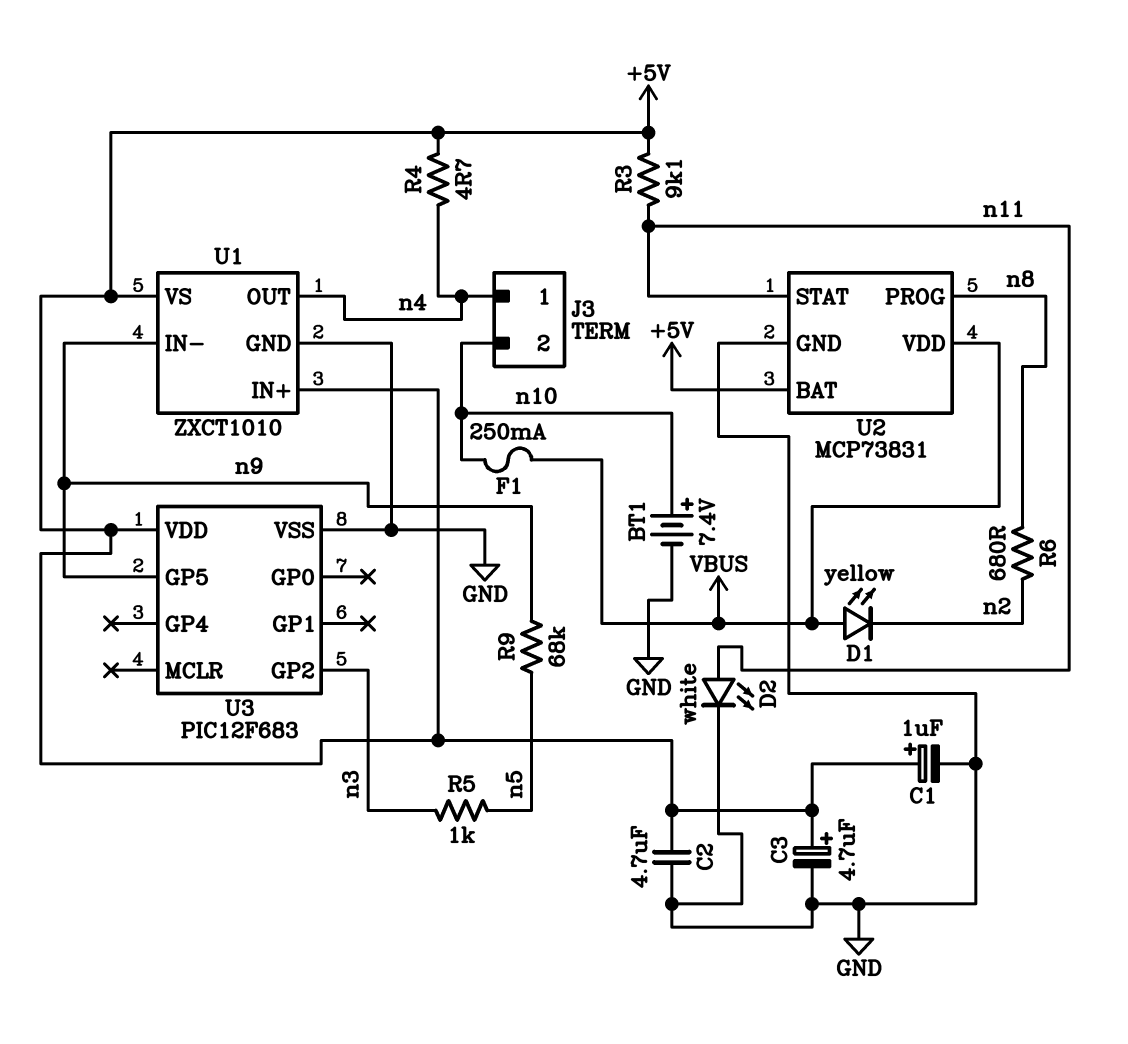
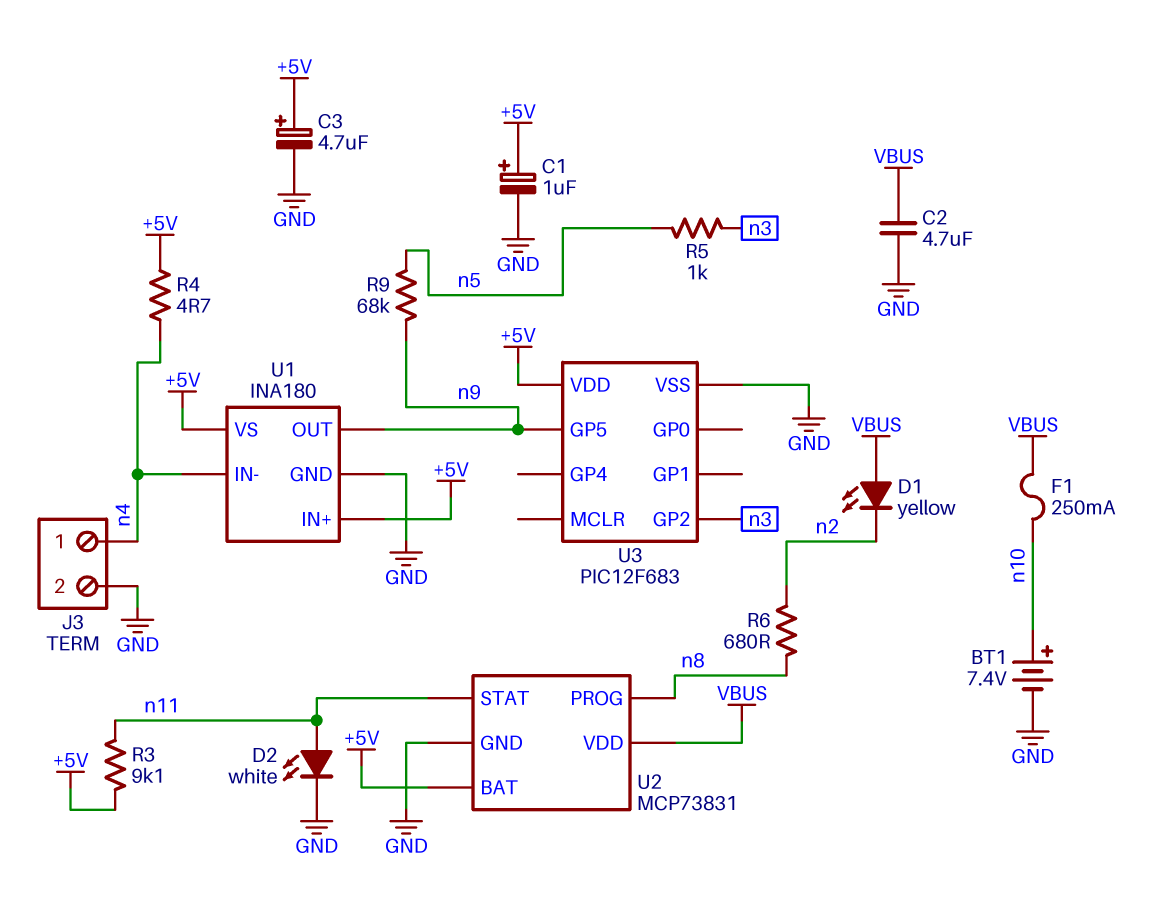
C2: 4.7uF (+5V, GND) -> 4.7uF (GND, VBUS)
J3 pin 2: n10 -> GND
U1: ZXCT1010 -> INA180
U1 pin IN-: n9 -> n4
U1 pin OUT: n4 -> n9

